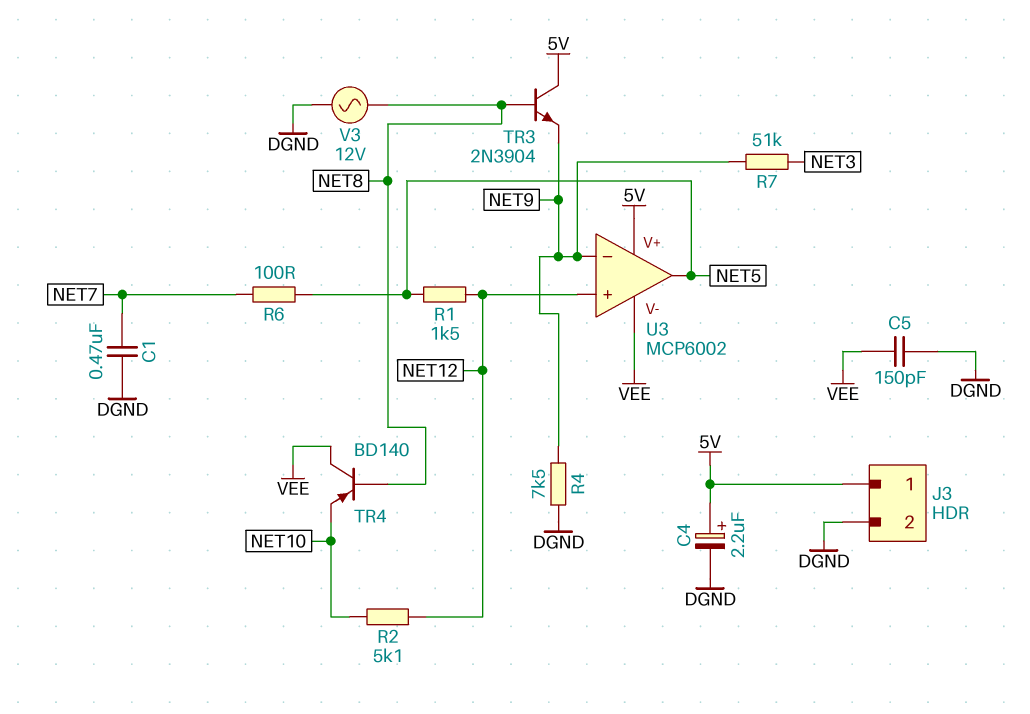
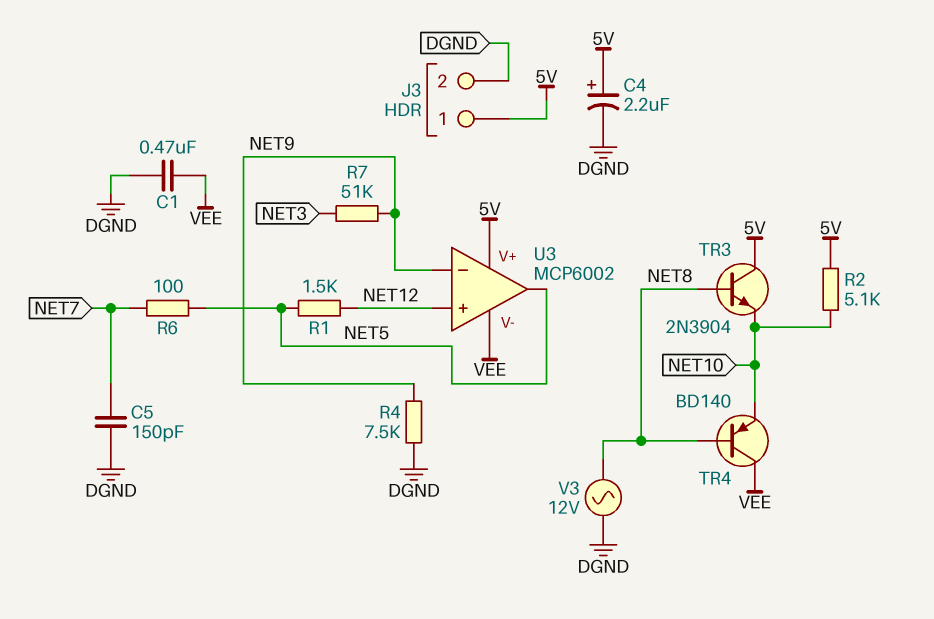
C1: 470nF (DGND, NET7) -> 470nF (DGND, VEE)
C5: 150pF (DGND, VEE) -> 150pF (DGND, NET7)
R2: 5.1k (NET10, NET12) -> 5.1k (5V, NET10)
TR3: NPN 2N3904 (B NET8, C 5V, E NET9) -> NPN 2N3904 (B NET8, C 5V, E NET10)

